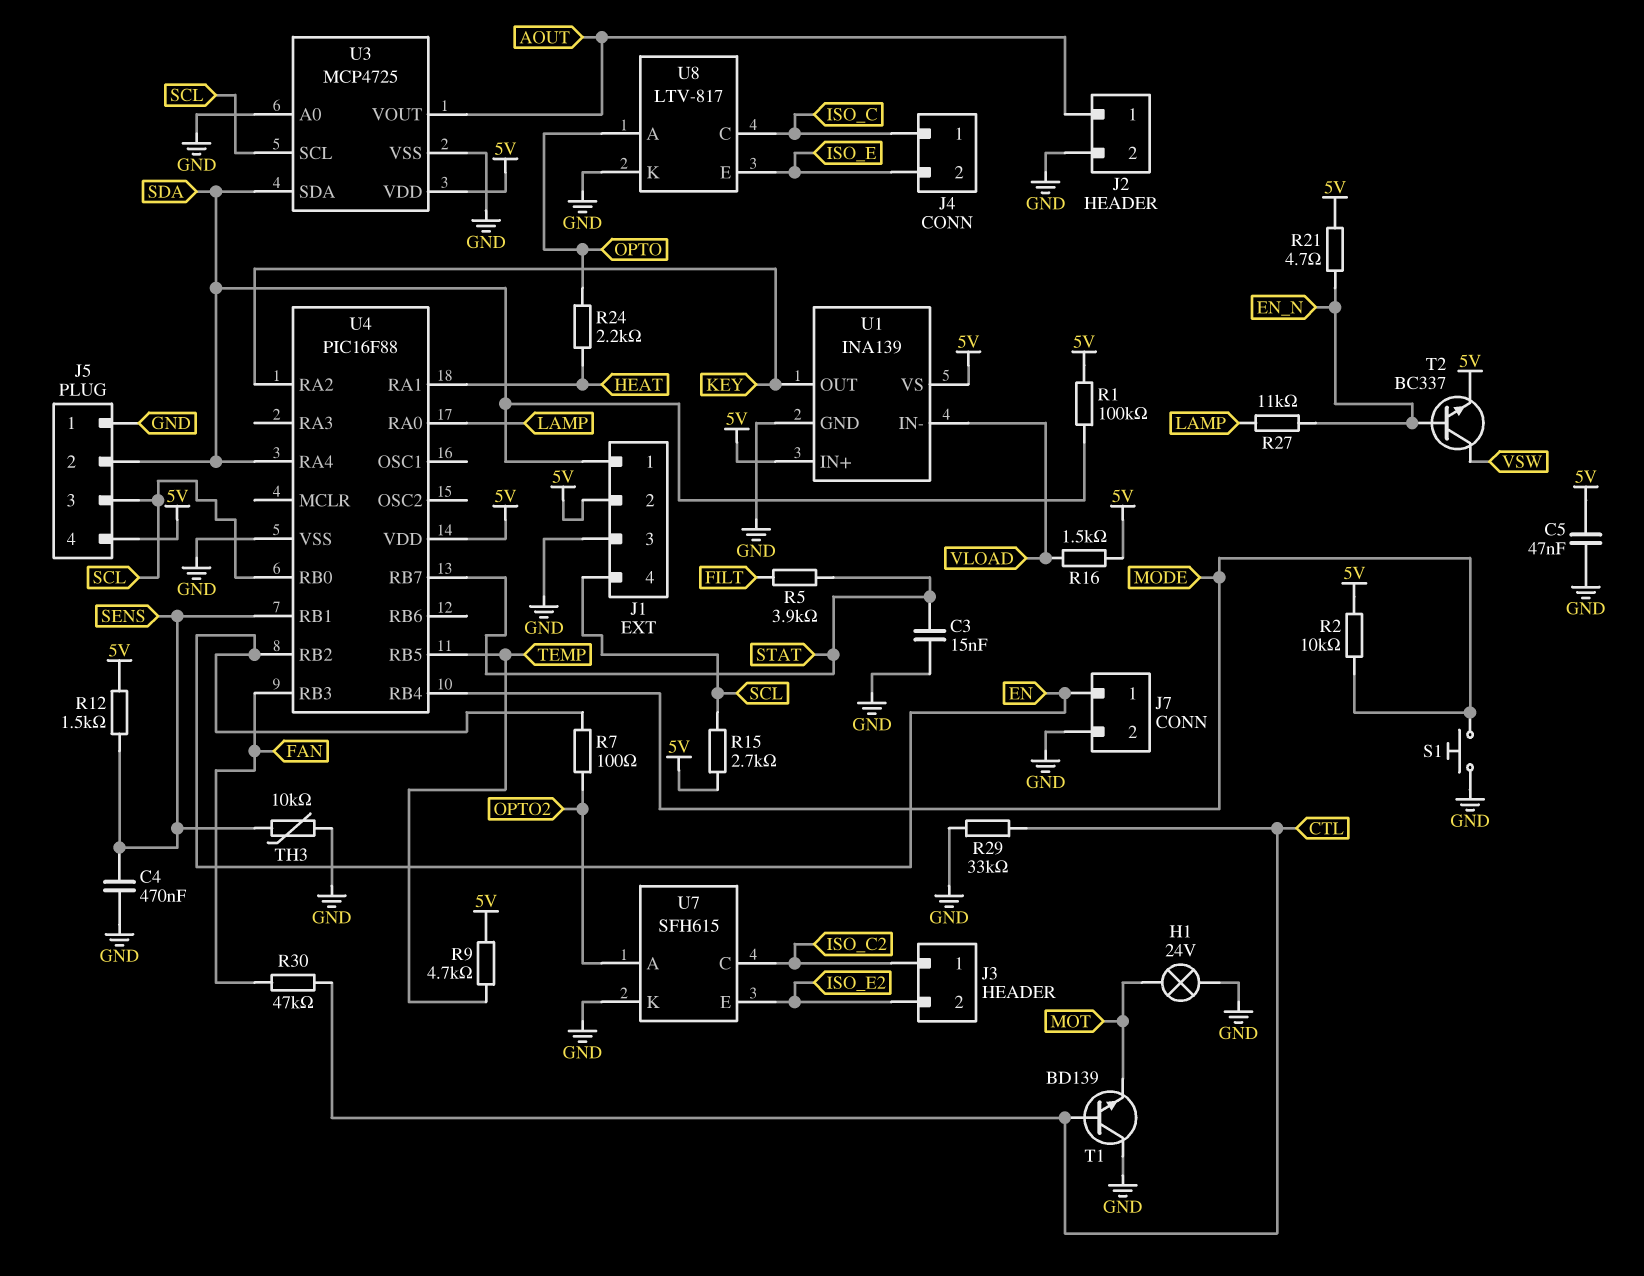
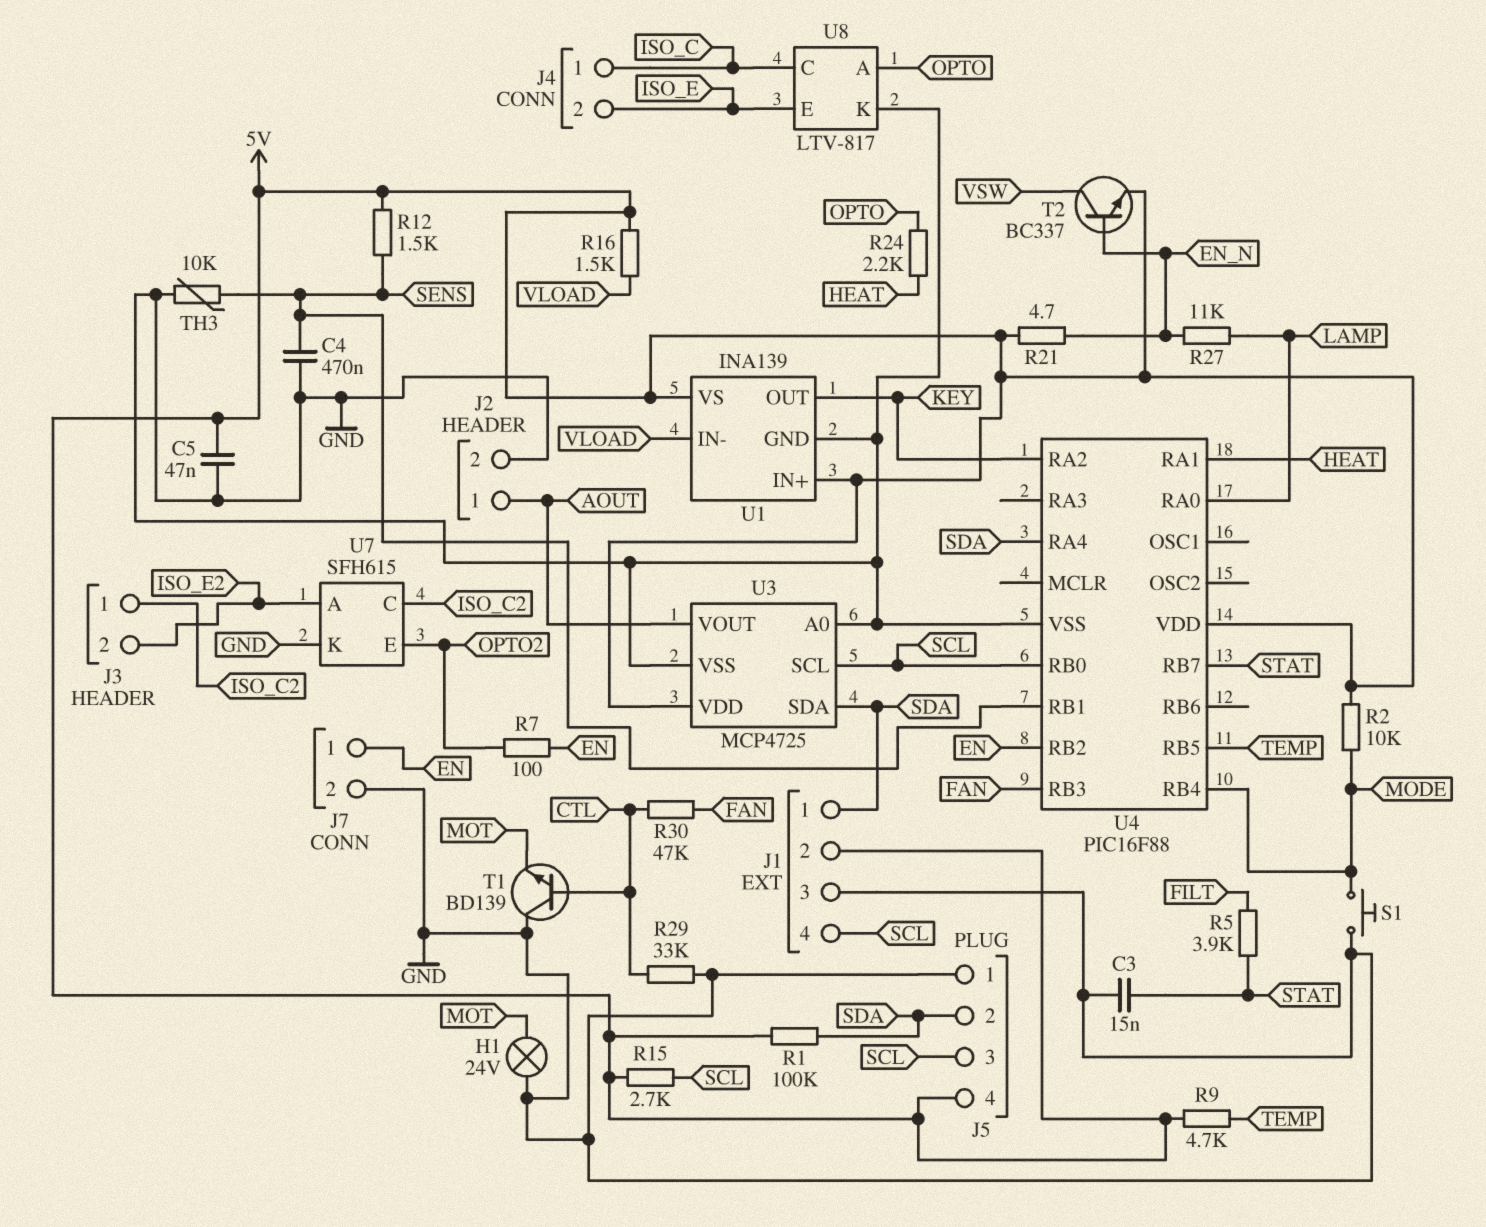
U7 pin A: OPTO2 -> ISO_E2
U7 pin E: ISO_E2 -> OPTO2

